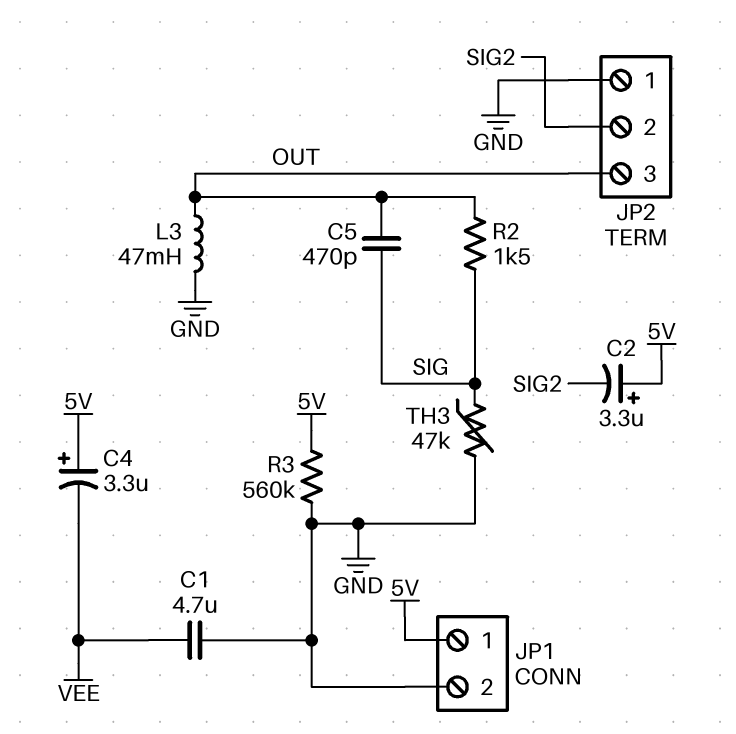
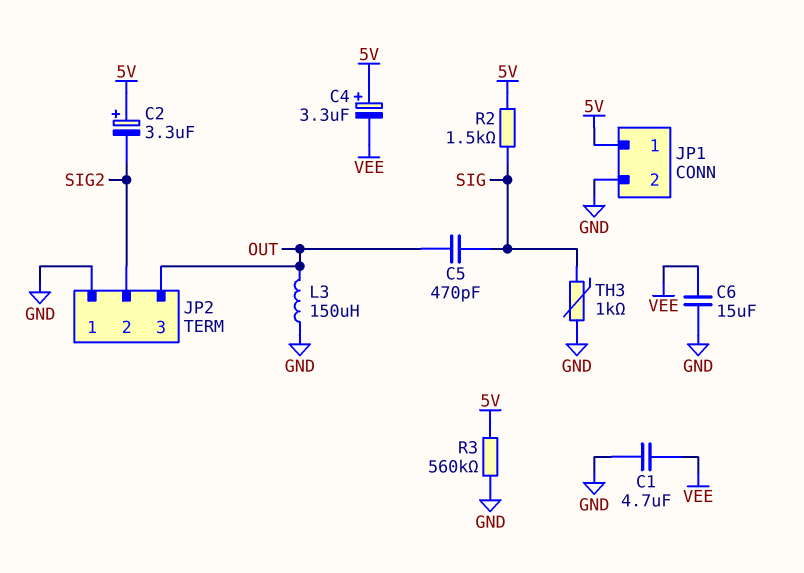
C6: none -> 15uF (GND, VEE)
L3: 47mH (GND, OUT) -> 150uH (GND, OUT)
R2: 1.5k (OUT, SIG) -> 1.5k (5V, SIG)
TH3: 47k (GND, SIG) -> 1k (GND, SIG)

